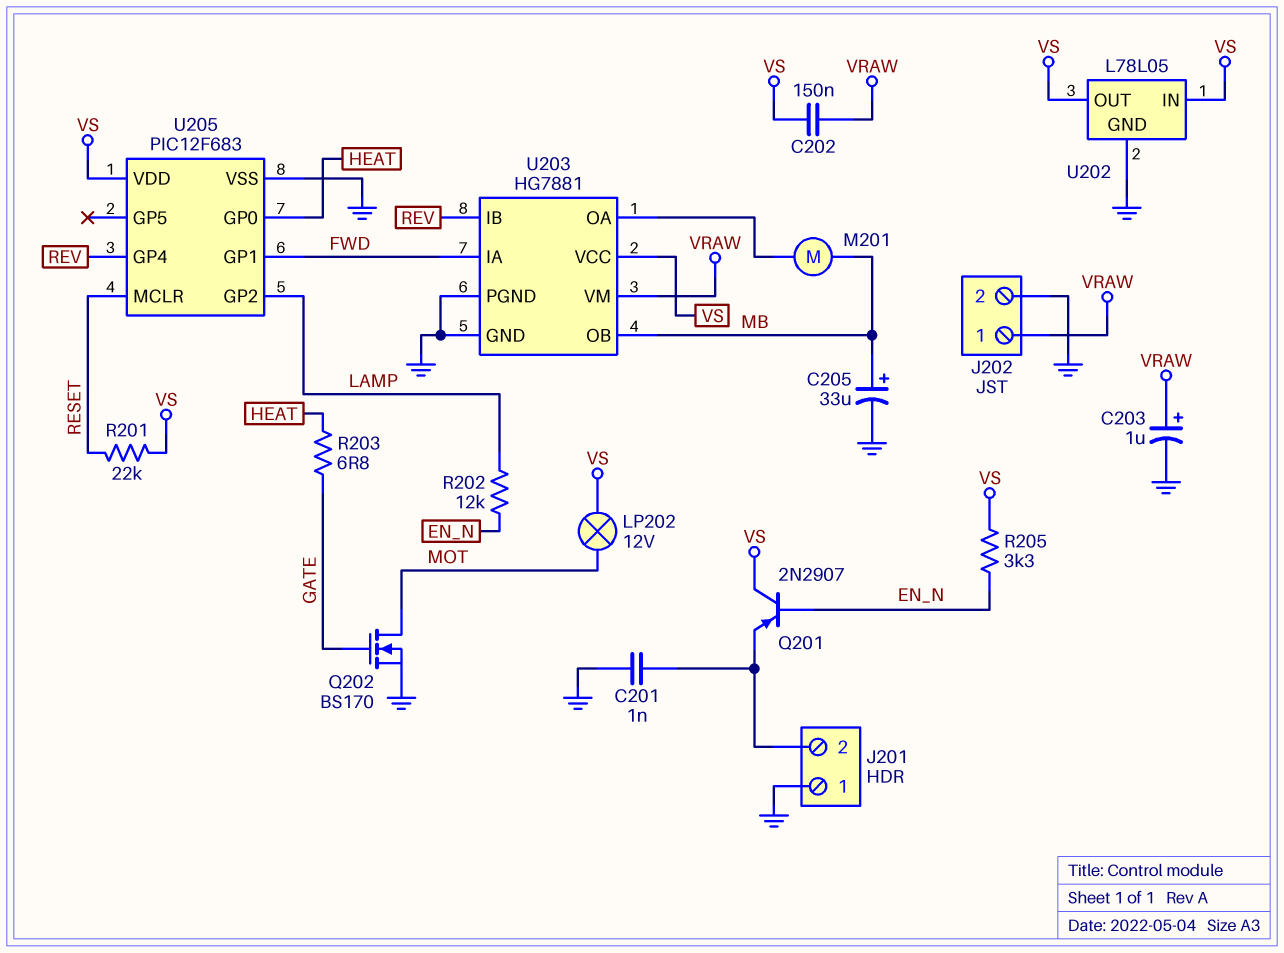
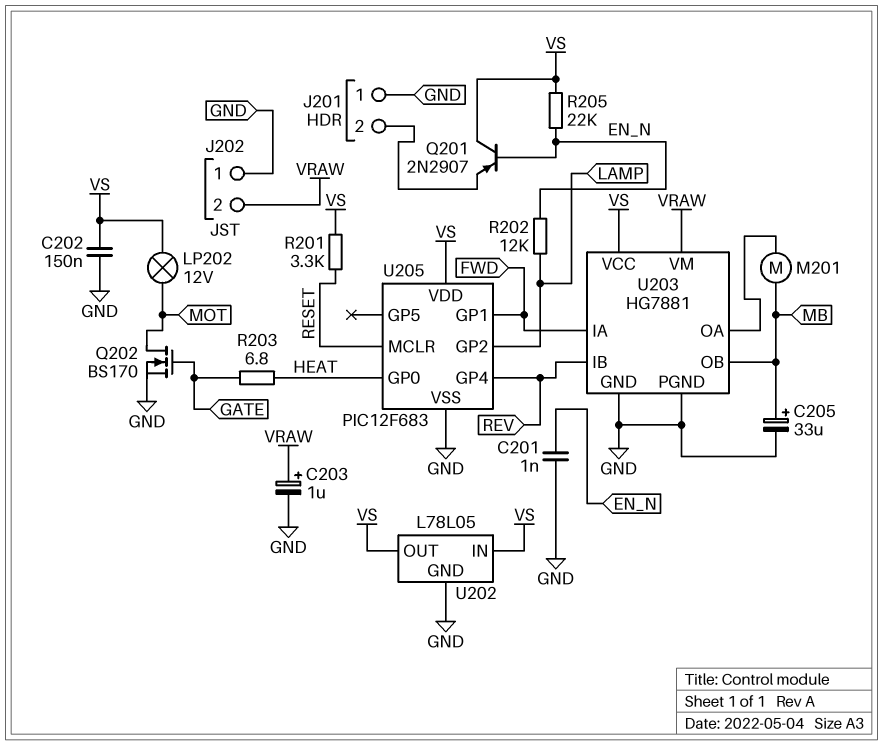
C201: 1nF (GND, J201/2) -> 1nF (EN_N, GND)
C202: 150nF (VRAW, VS) -> 150nF (GND, VS)
J202 pin 1: VRAW -> GND
J202 pin 2: GND -> VRAW
R201: 22k (RESET, VS) -> 3.3k (RESET, VS)
R205: 3.3k (EN_N, VS) -> 22k (EN_N, VS)

